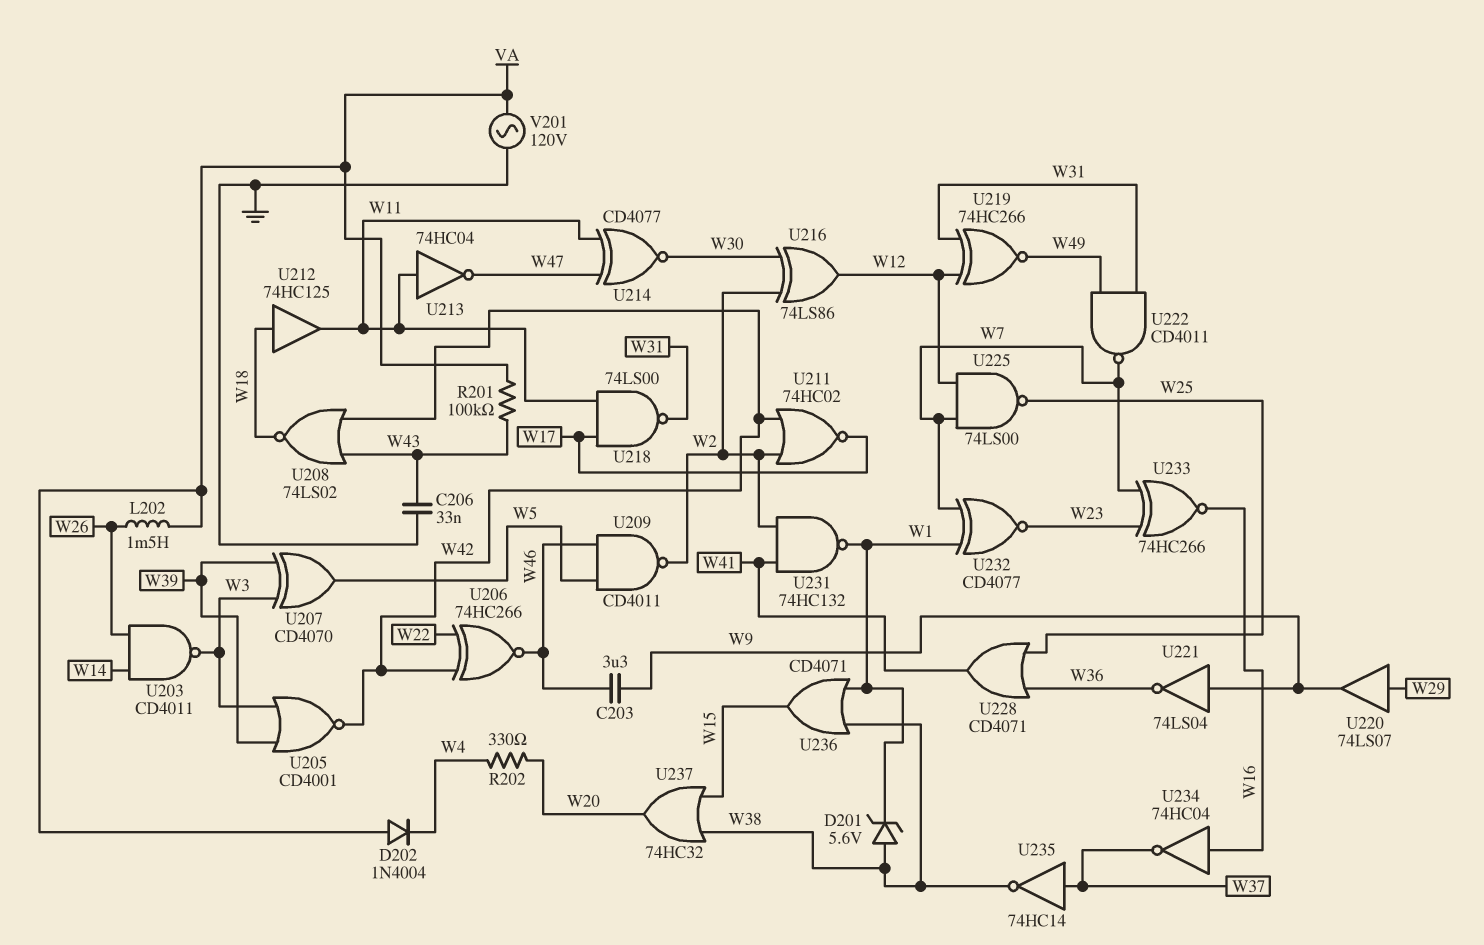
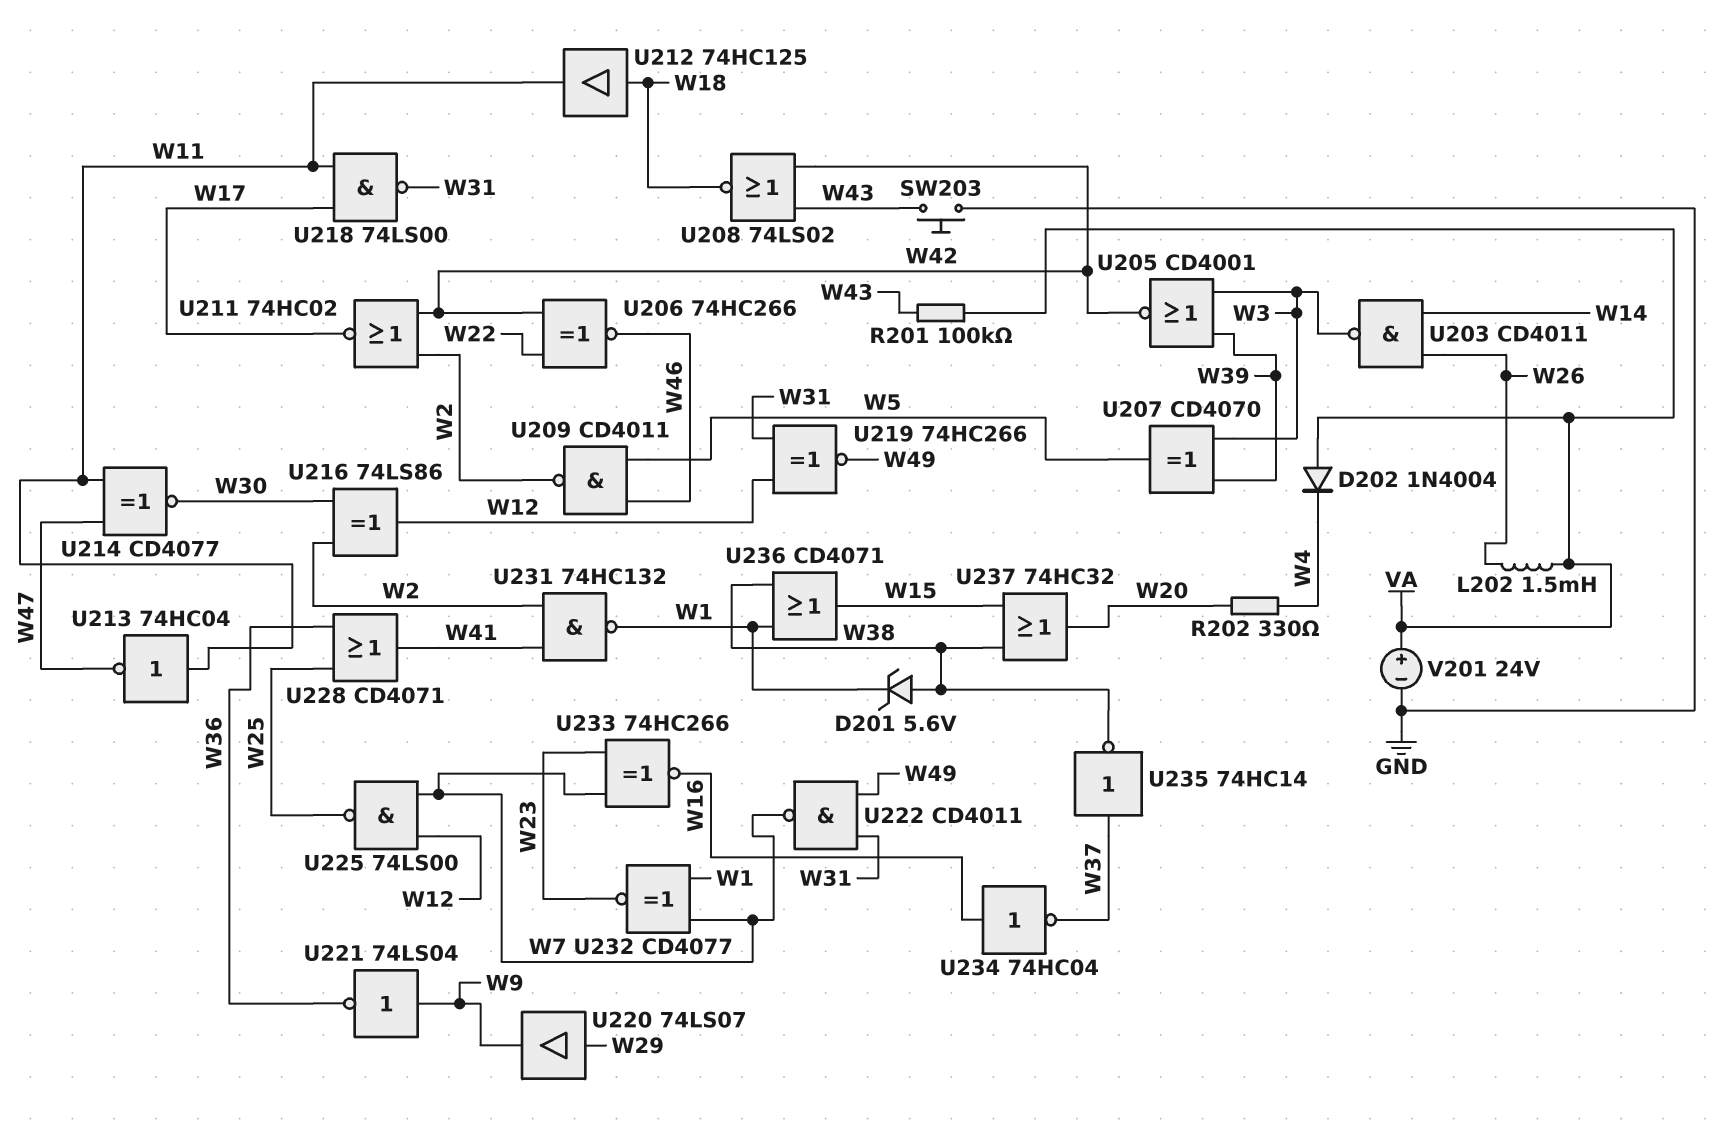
C203: 3.3uF (W9, W46) -> none
C206: 33nF (GND, W43) -> none
SW203: none -> button (GND, W43)
V201: AC 120V (GND, VA) -> 24V (plus VA, minus GND)

